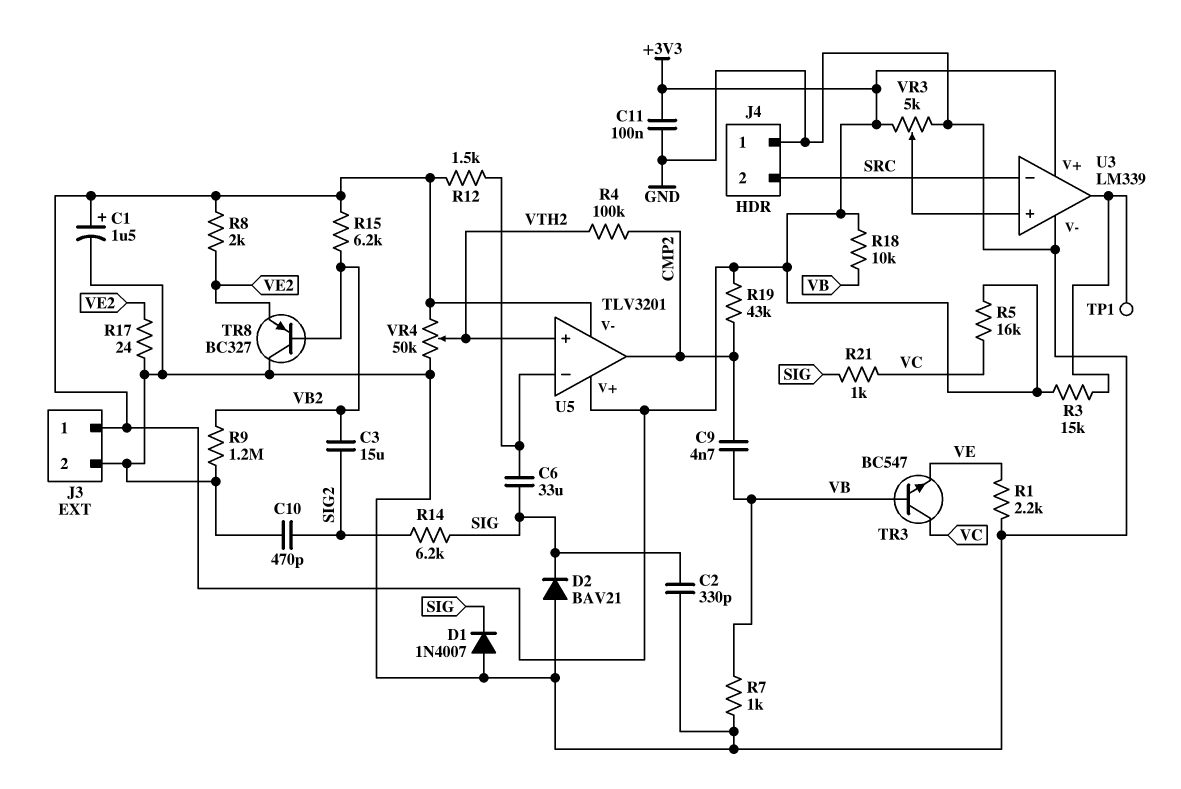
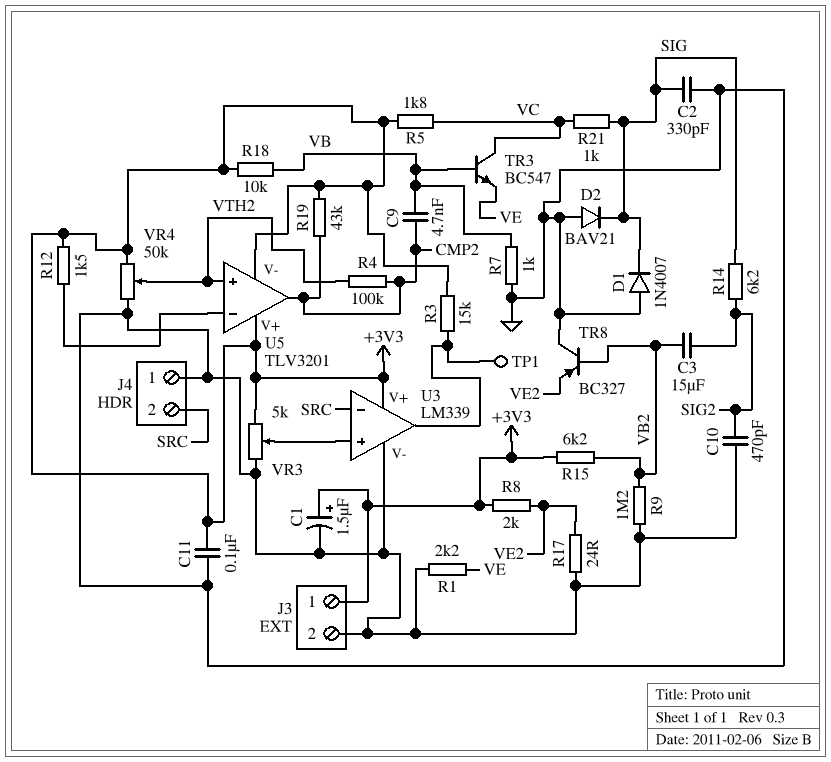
C6: 33uF (SIG, U5/in-) -> none
R5: 16k (+3V3, VC) -> 1.8k (+3V3, VC)

